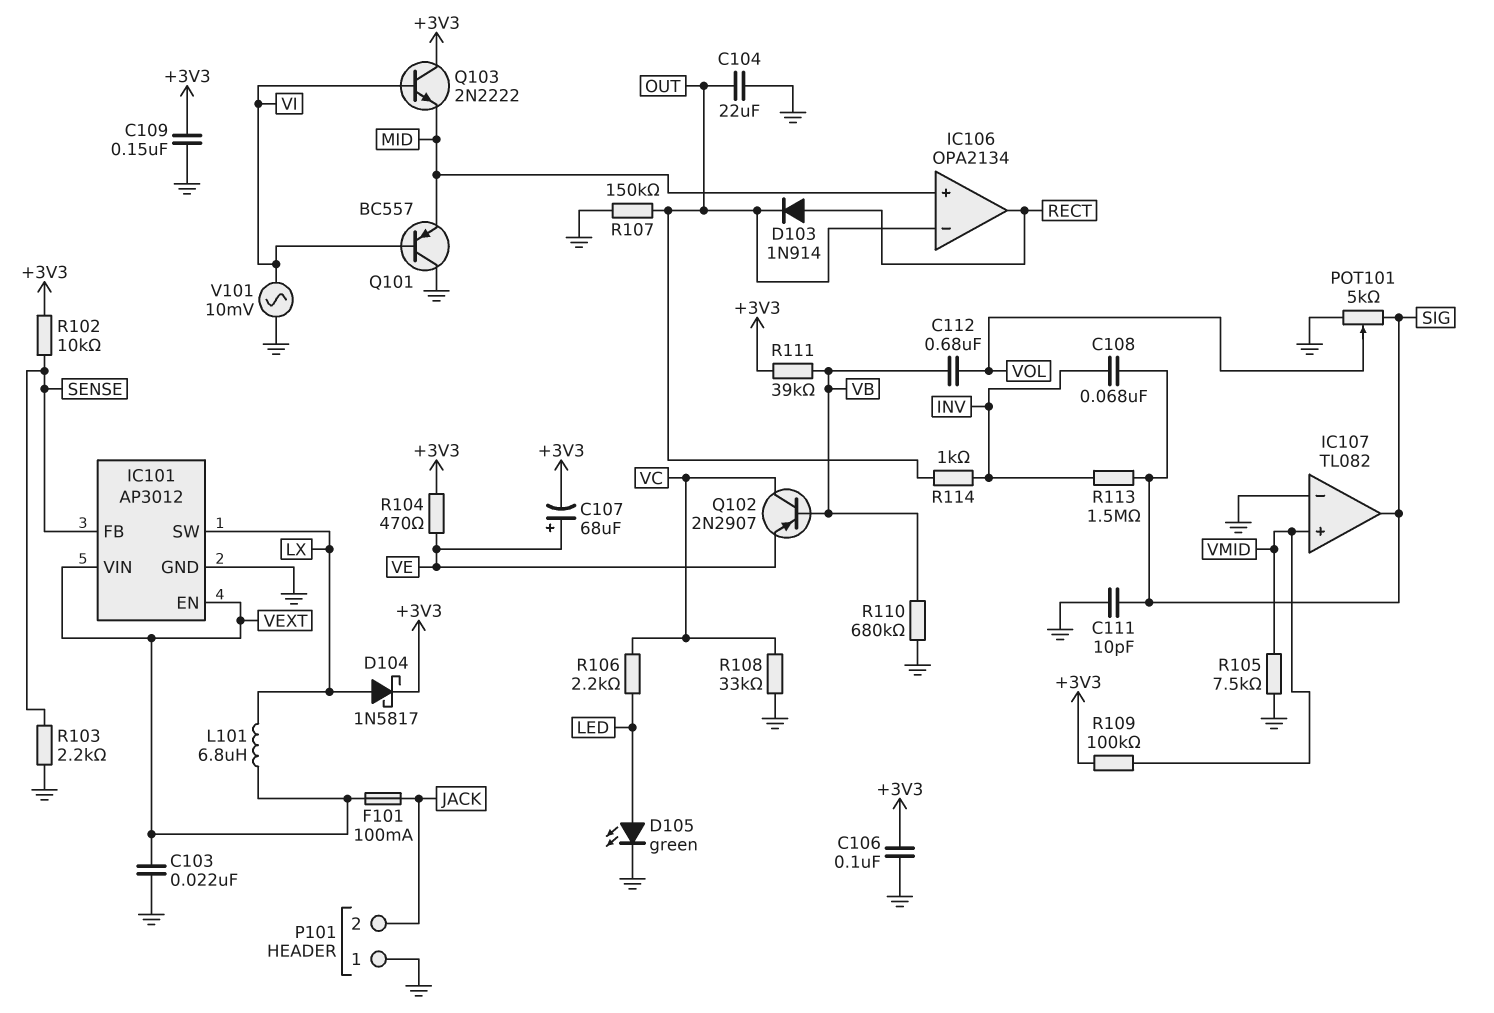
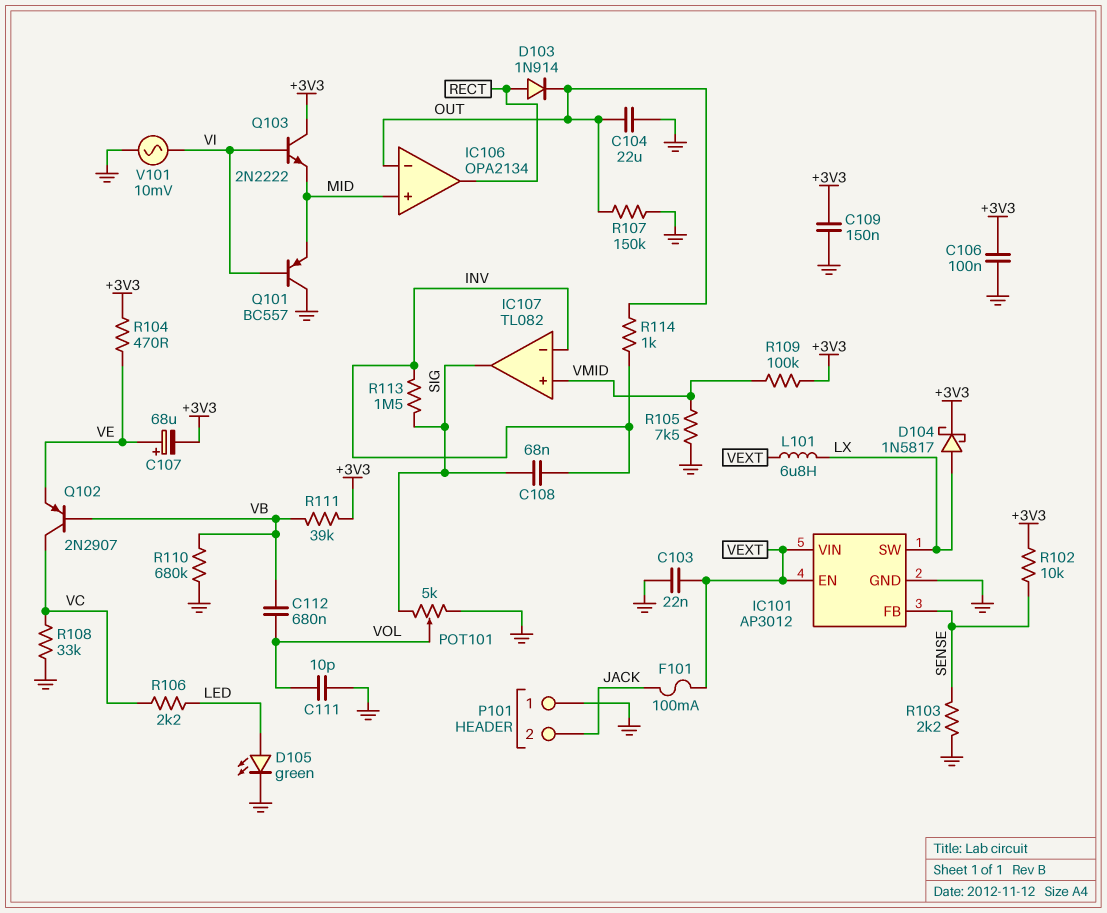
C111: 10pF (GND, SIG) -> 10pF (GND, VOL)
IC107 pin in-: GND -> INV

